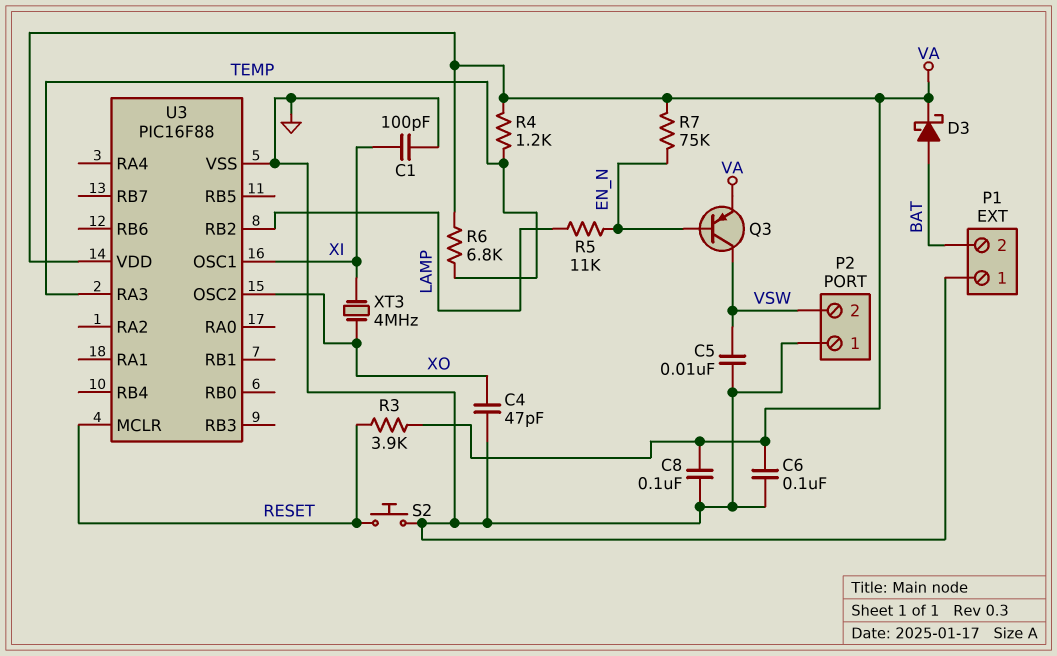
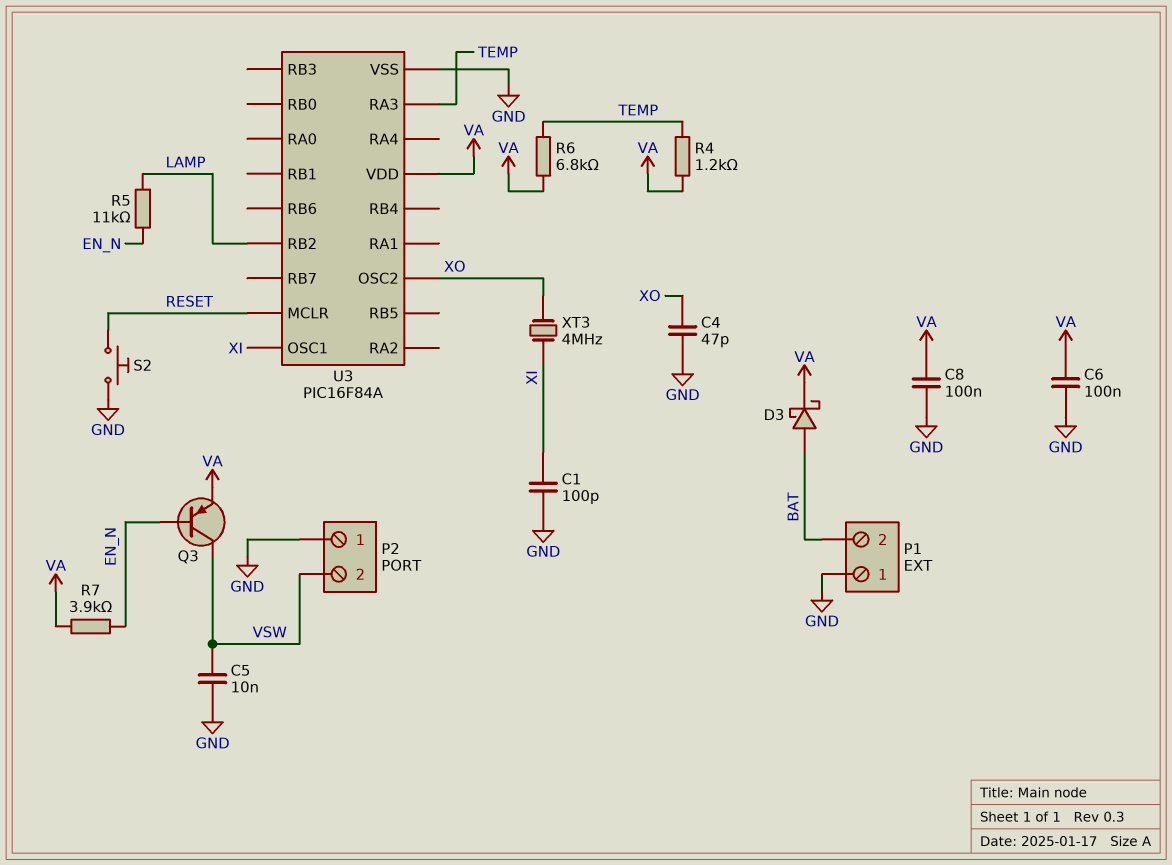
R3: 3.9k (RESET, VA) -> none
R7: 75k (EN_N, VA) -> 3.9k (EN_N, VA)
U3: PIC16F88 -> PIC16F84A

